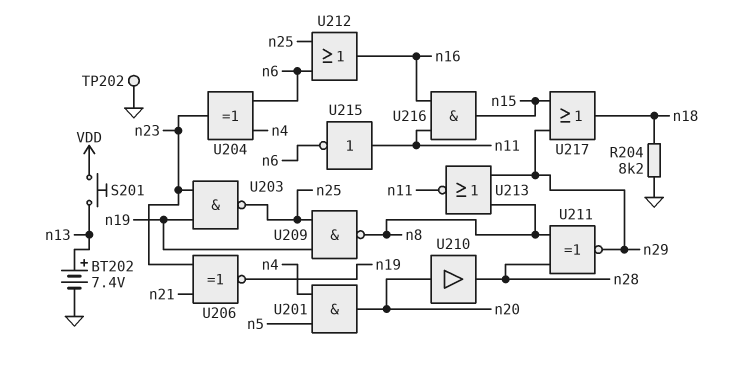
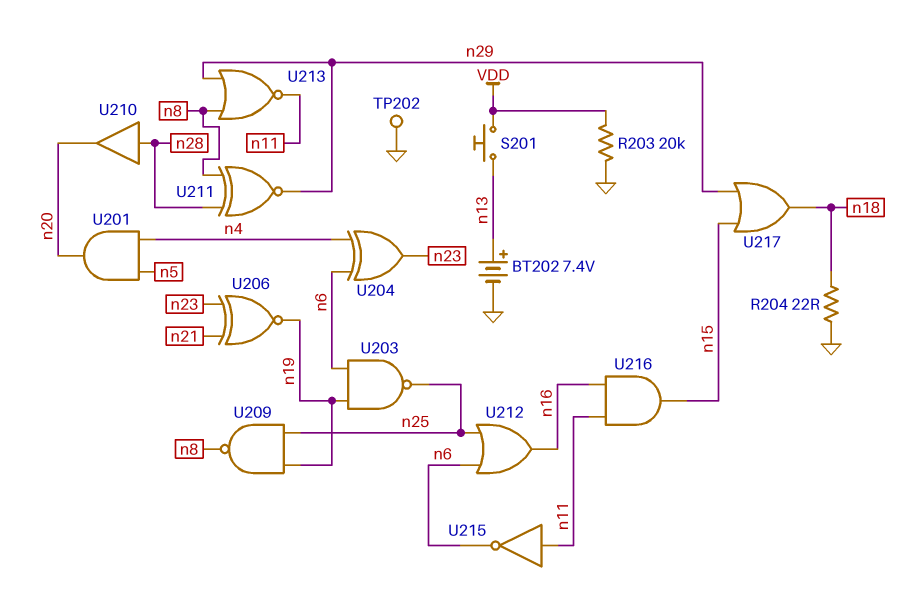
R203: none -> 20k (GND, VDD)
R204: 8.2k (GND, n18) -> 22 (GND, n18)
U203: NAND (in n19, in n23, out n25) -> NAND (in n6, in n19, out n25)
U210: buffer (in n20, out n28) -> buffer (in n28, out n20)

